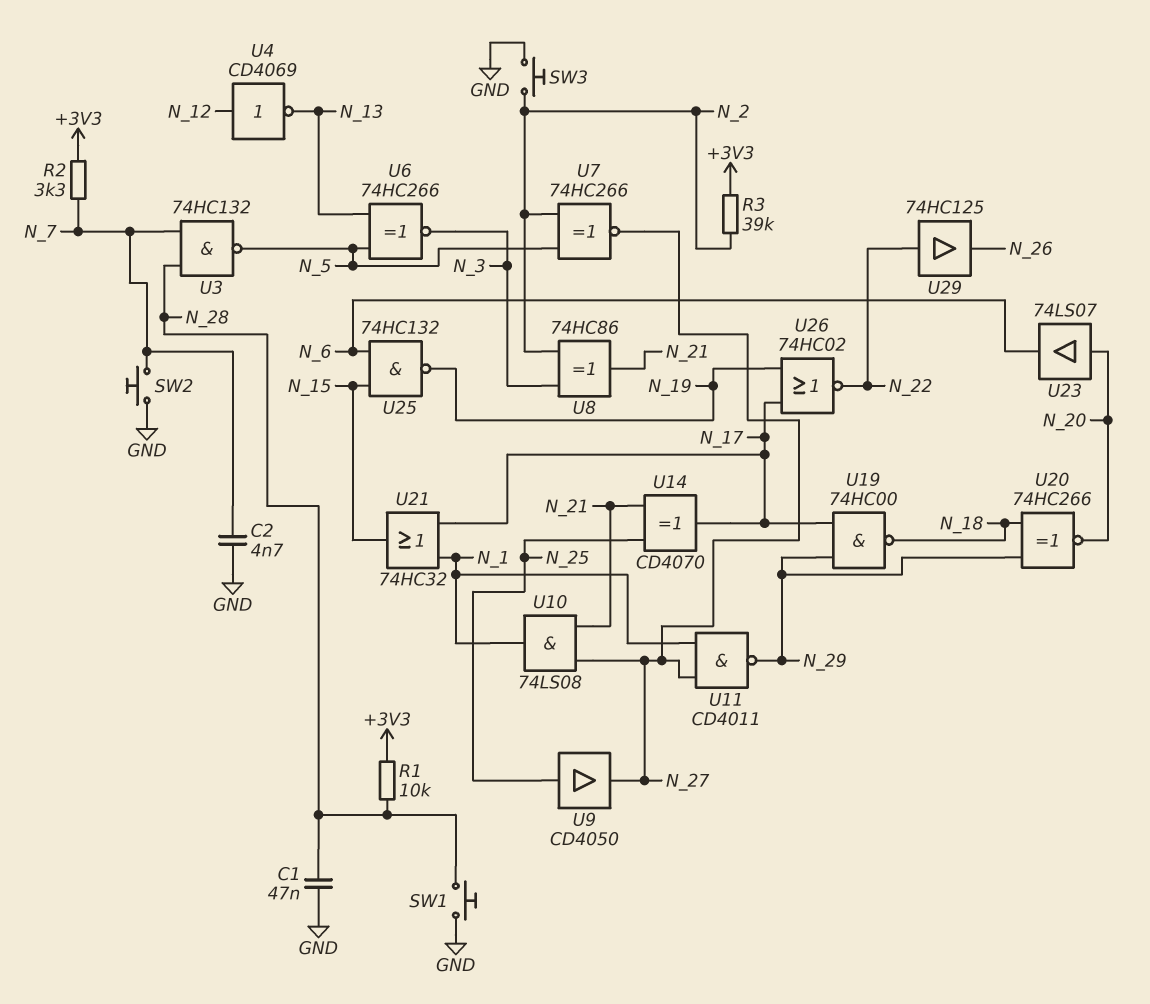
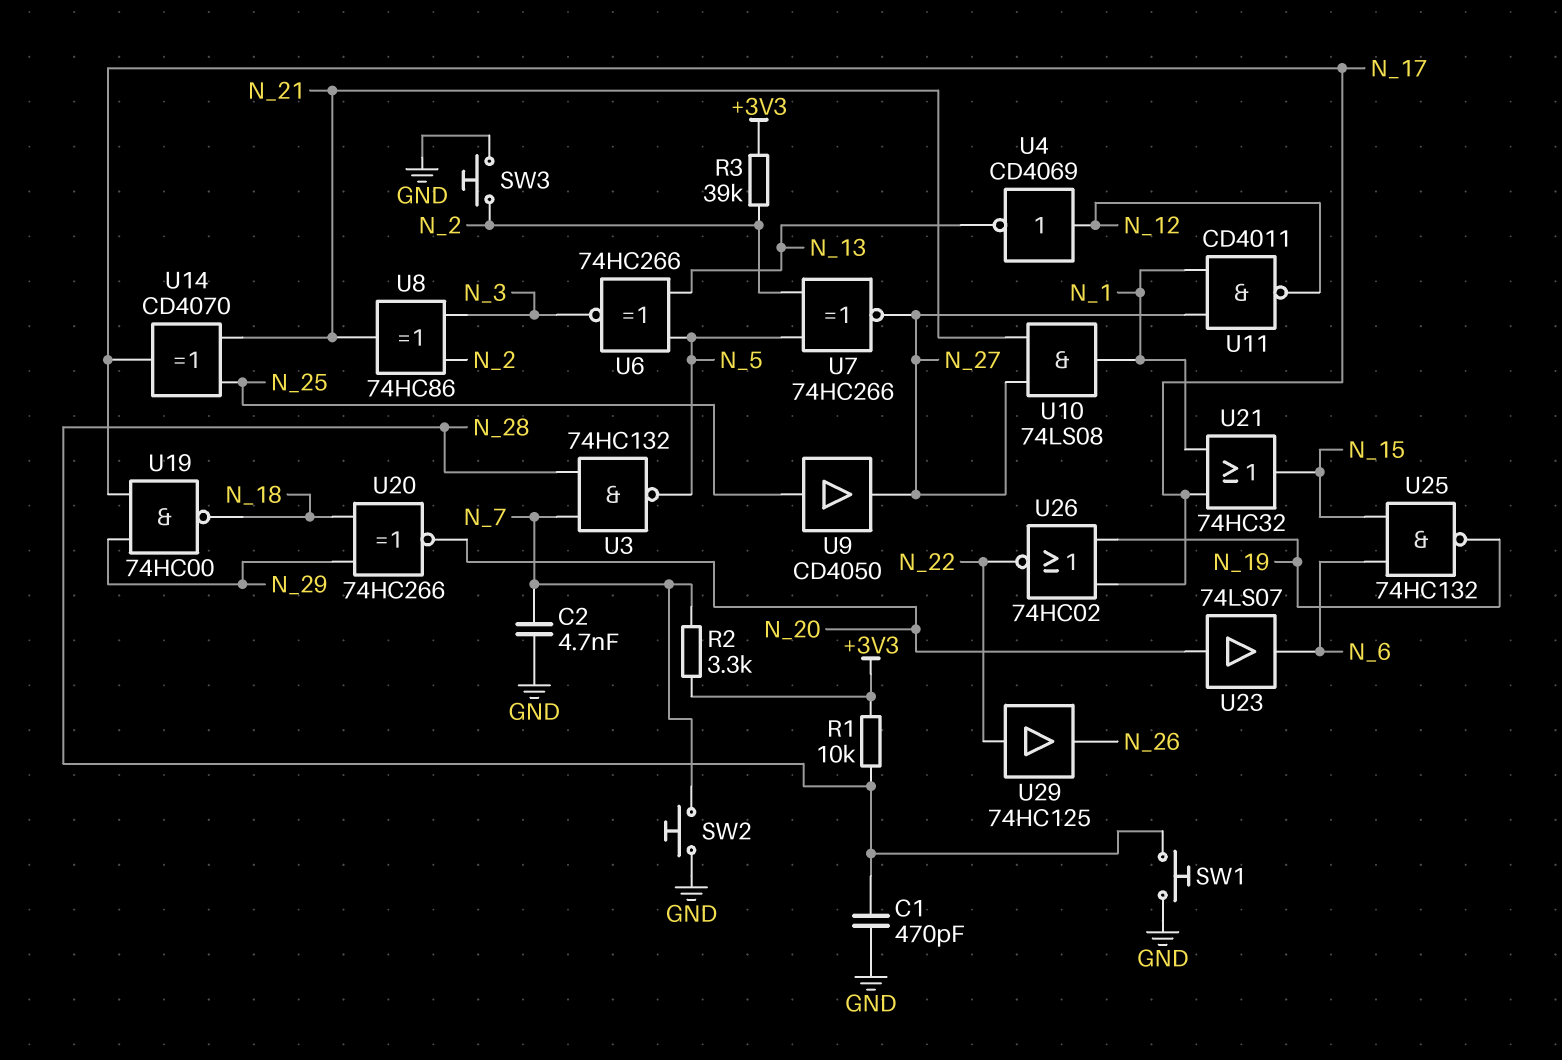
C1: 47nF (GND, N_28) -> 470pF (GND, N_28)
U11: NAND CD4011 (in N_1, in N_27, out N_29) -> NAND CD4011 (in N_1, in N_27, out N_12)

